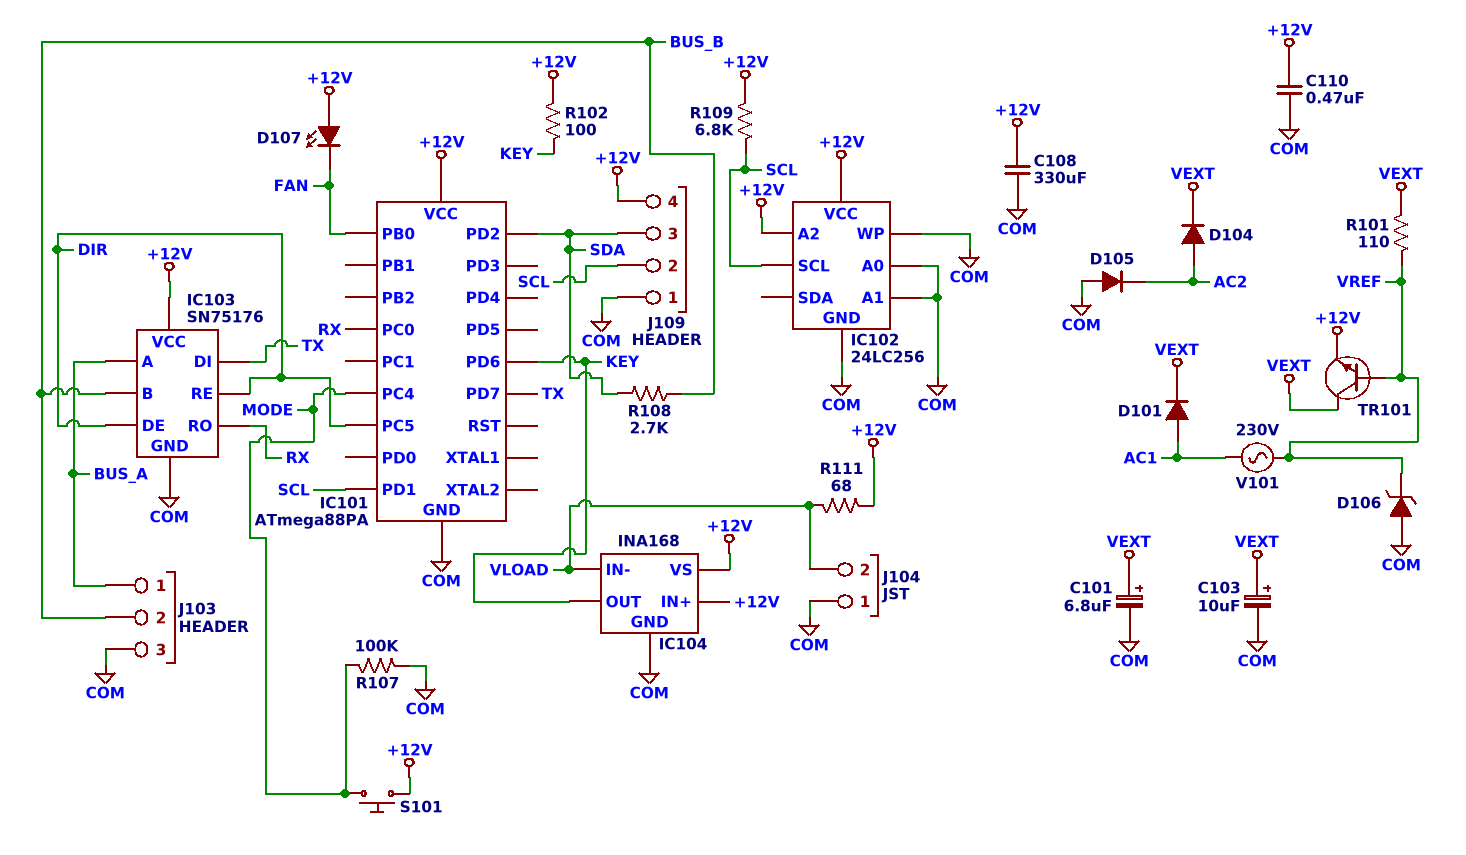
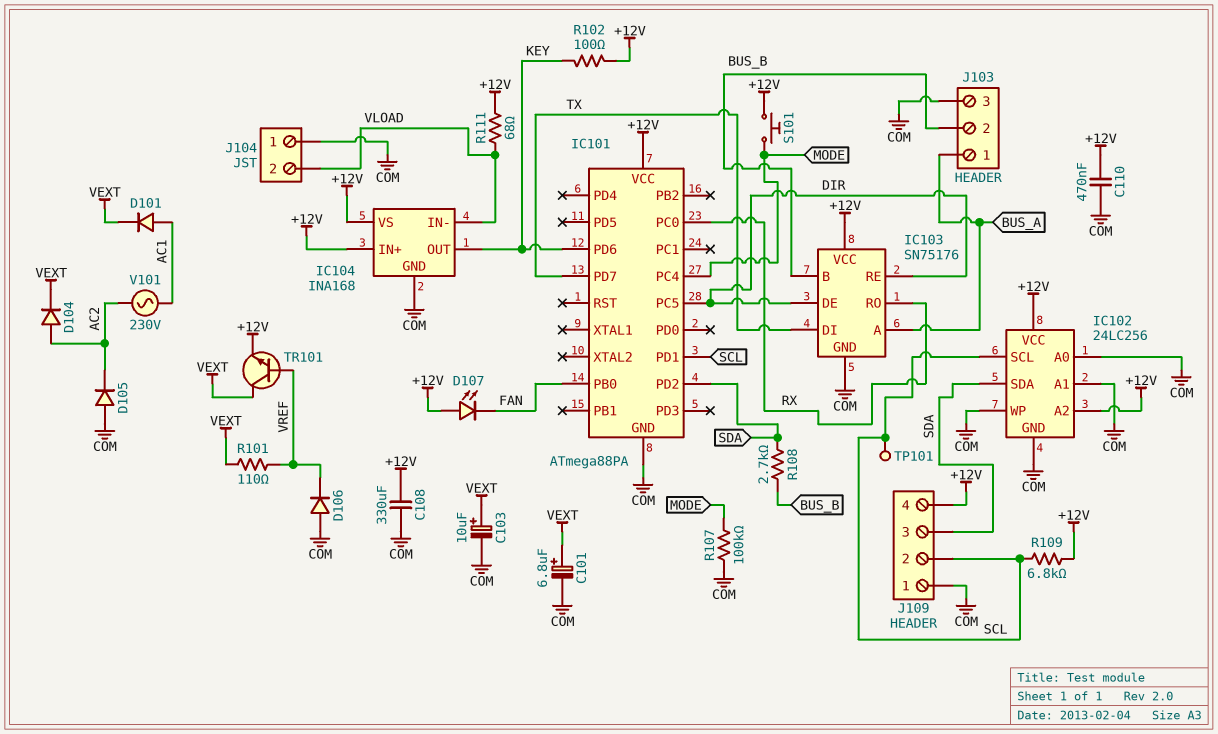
D106: zener (A COM, K VREF) -> diode (A COM, K VREF)
IC102 pin SDA: none -> SDA
TP101: none -> test point (SCL)
V101: AC 230V (AC1, VREF) -> AC 230V (AC1, AC2)

